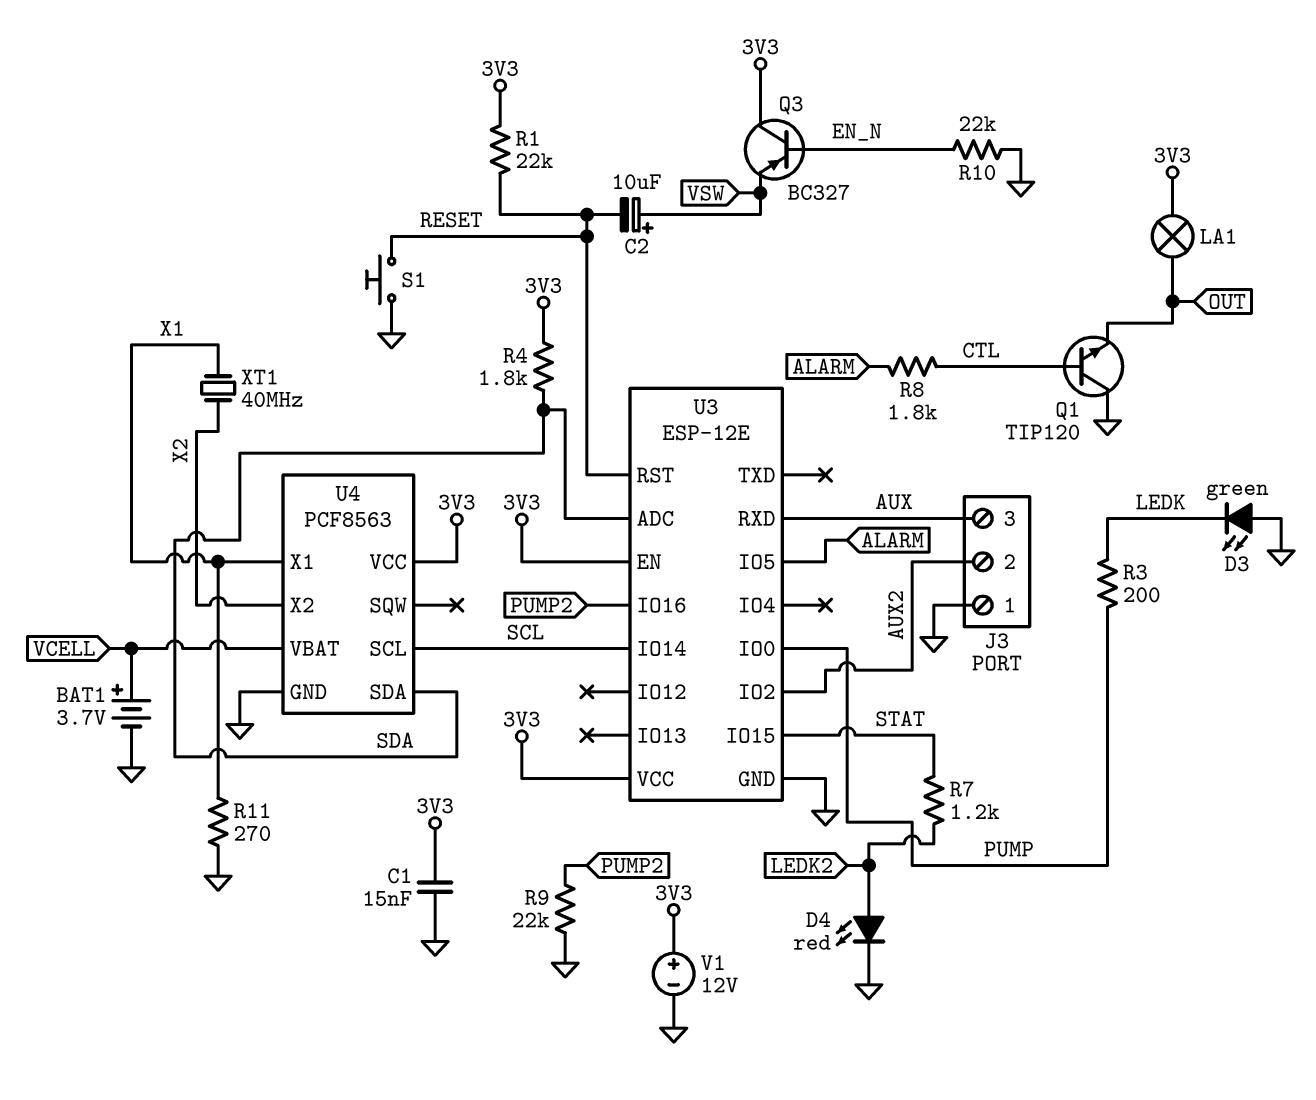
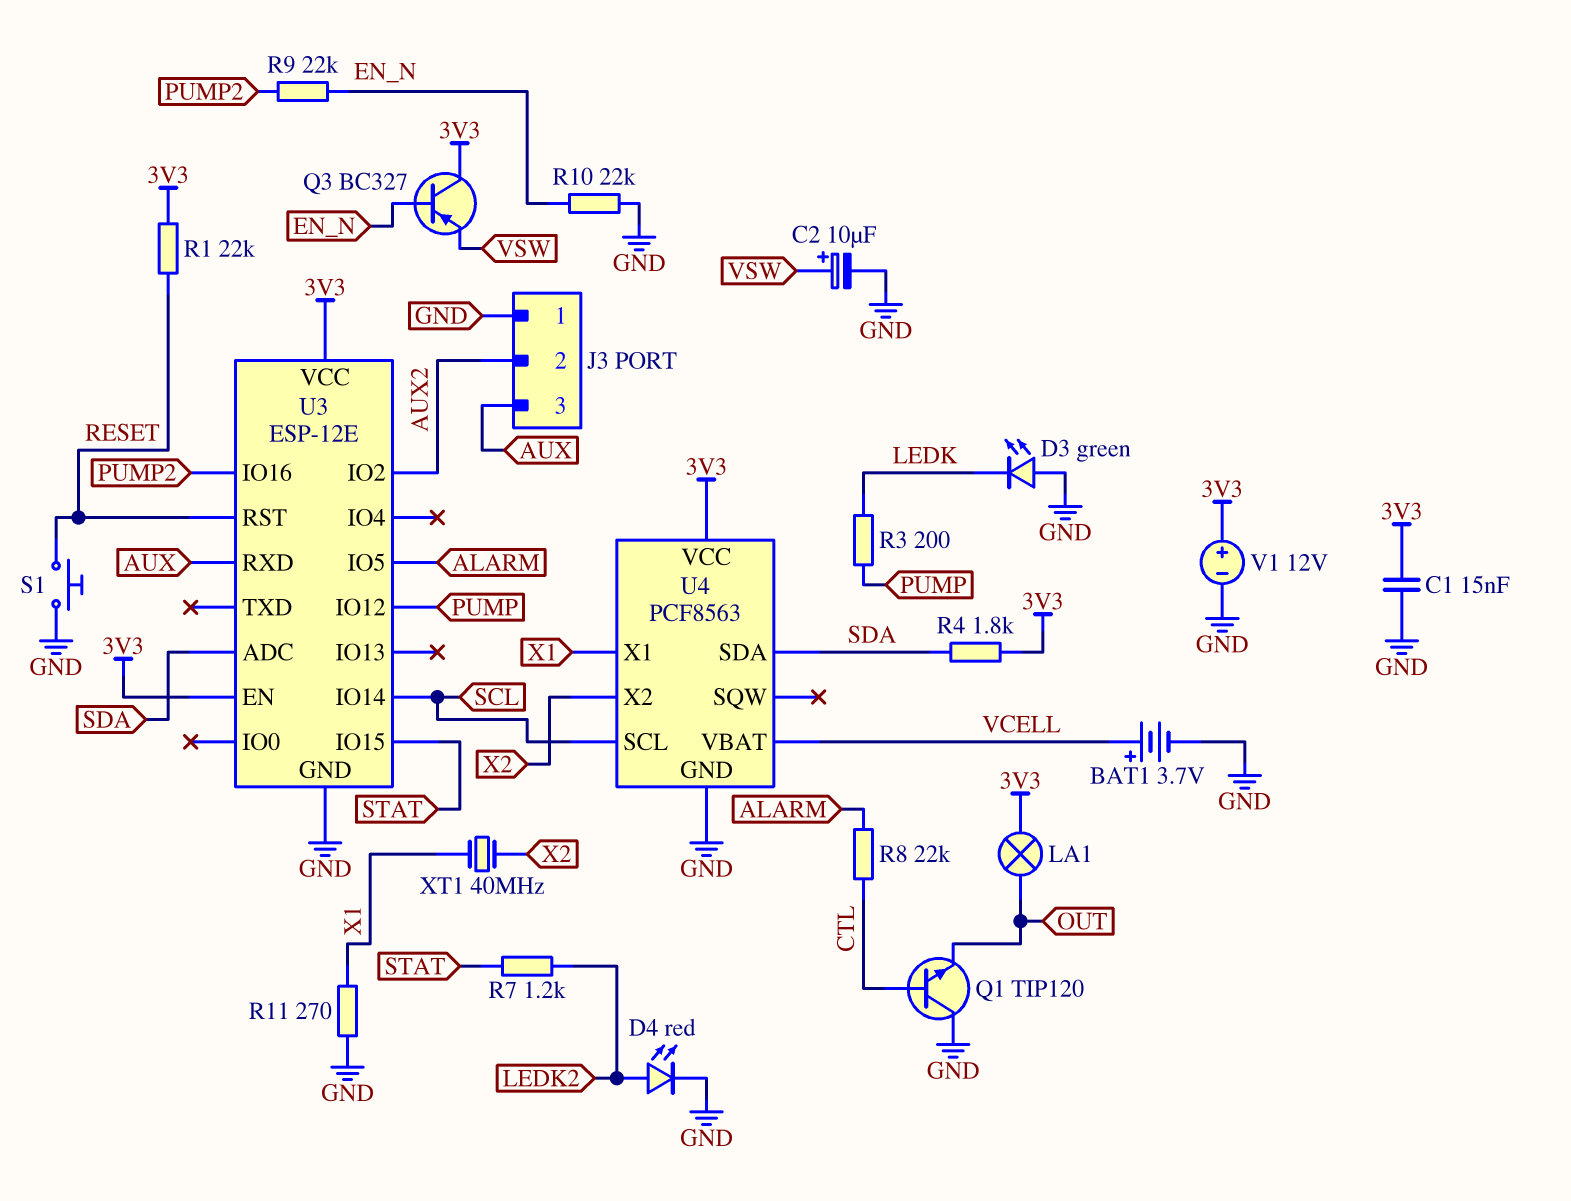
C2: 10uF (plus VSW, minus RESET) -> 10uF (plus VSW, minus GND)
R8: 1.8k (ALARM, CTL) -> 22k (ALARM, CTL)
R9: 22k (GND, PUMP2) -> 22k (EN_N, PUMP2)
U3 pin IO0: PUMP -> none
U3 pin IO12: none -> PUMP

